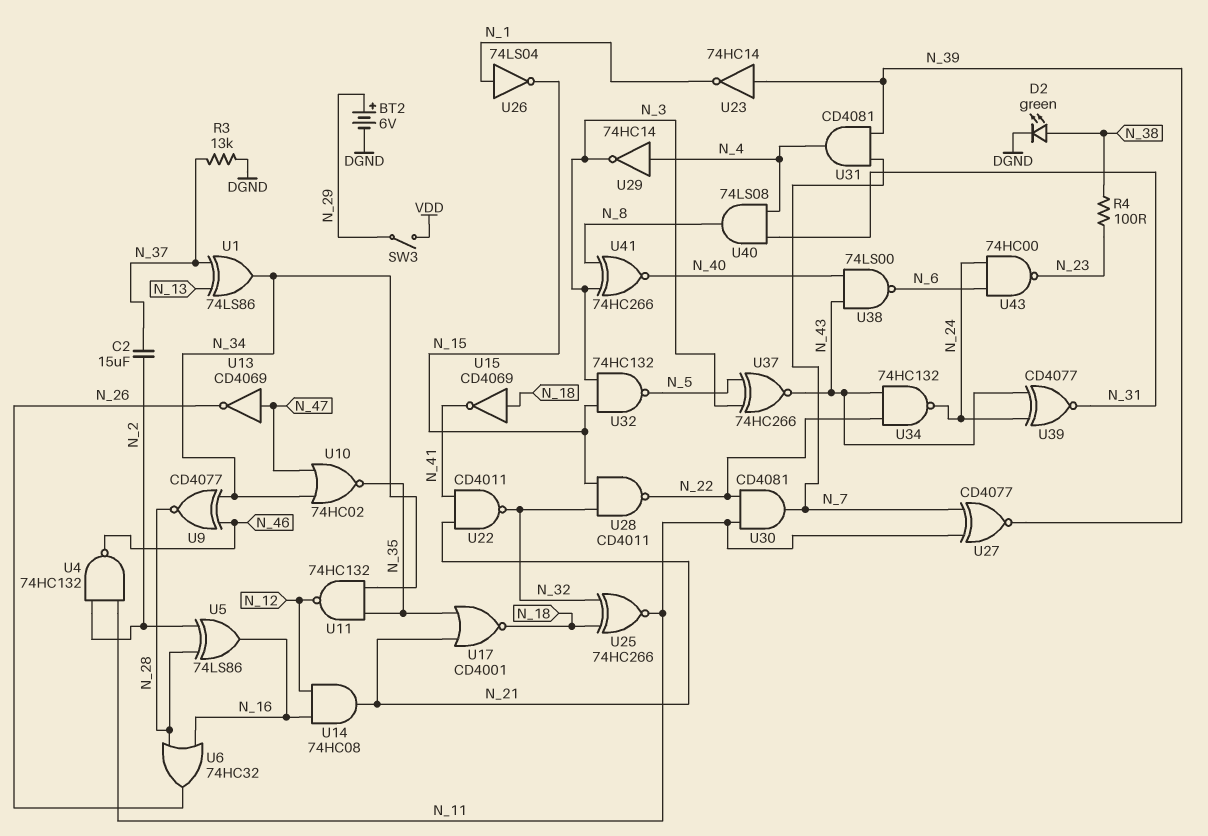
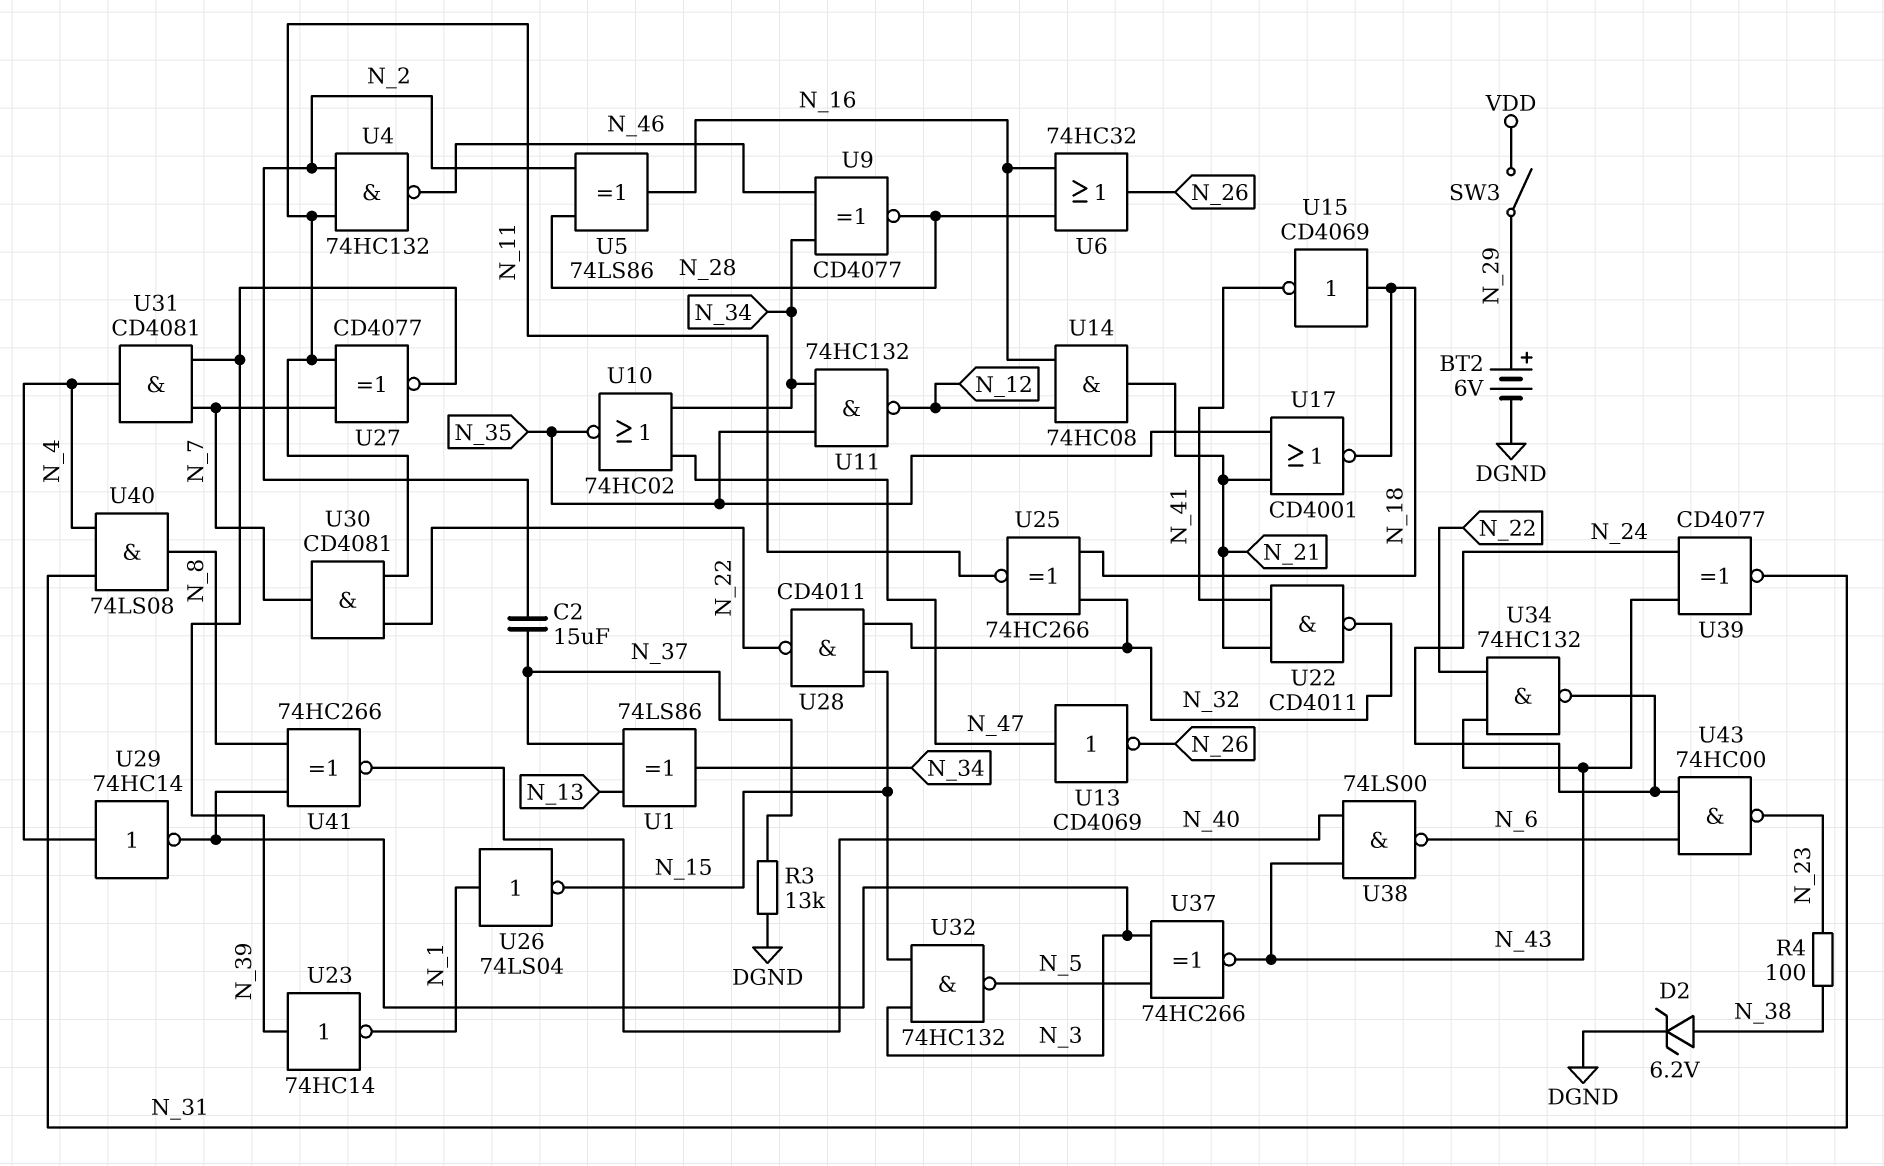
D2: LED green (A N_38, K DGND) -> zener 6.2V (A N_38, K DGND)

